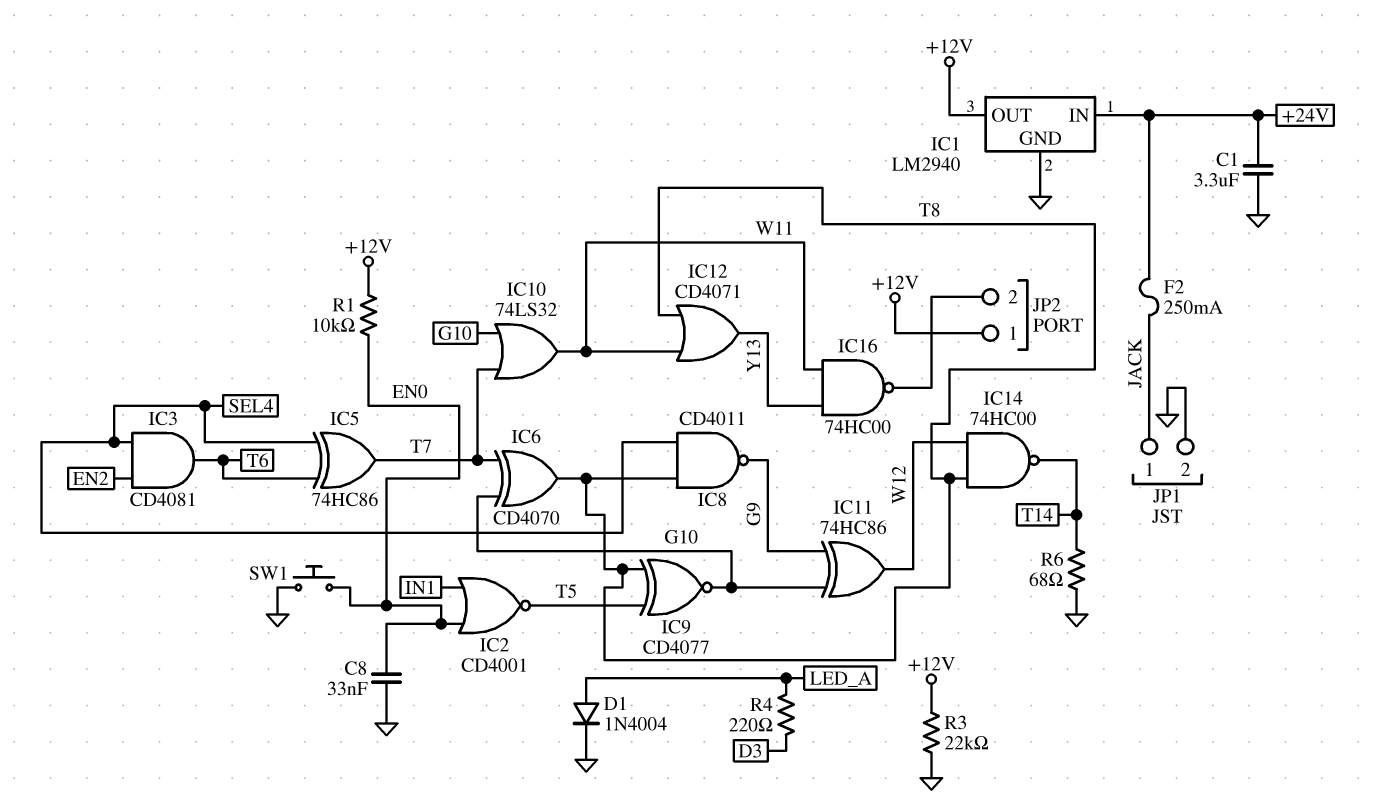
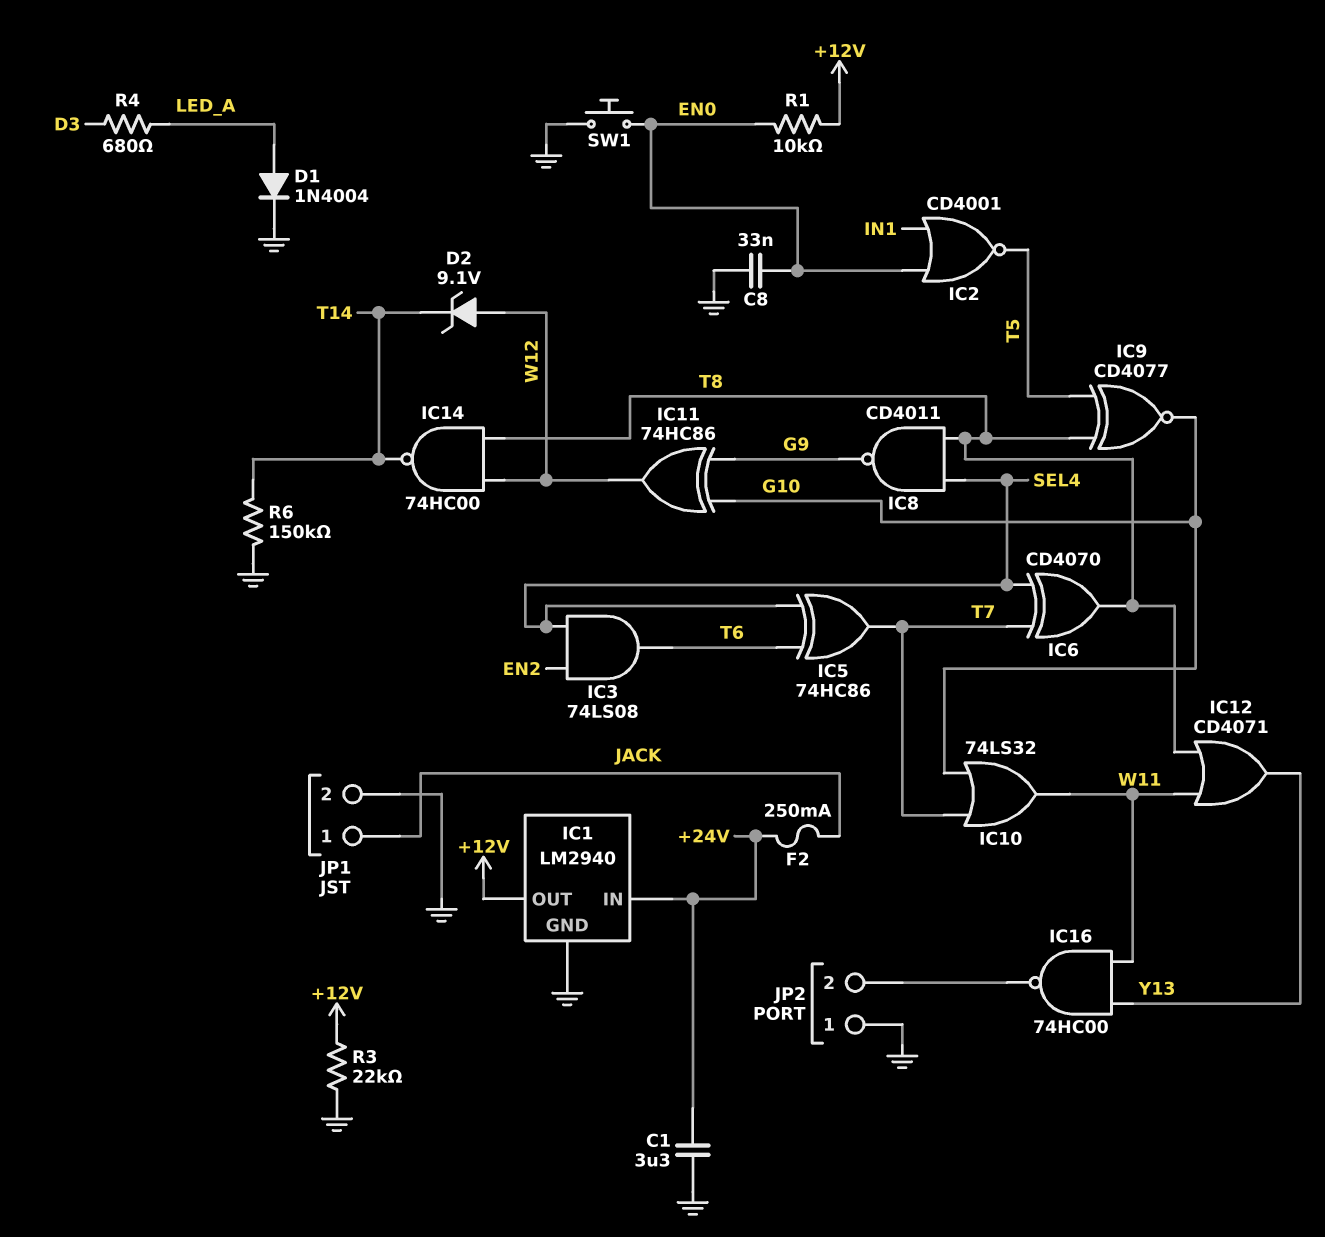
D2: none -> zener 9.1V (A W12, K T14)
IC3: AND CD4081 (in EN2, in SEL4, out T6) -> AND 74LS08 (in EN2, in SEL4, out T6)
IC6: XOR CD4070 (in G10, in T7, out T8) -> XOR CD4070 (in SEL4, in T7, out T8)
JP2 pin 1: +12V -> GND
R4: 220 (D3, LED_A) -> 680 (D3, LED_A)
R6: 68 (GND, T14) -> 150k (GND, T14)

